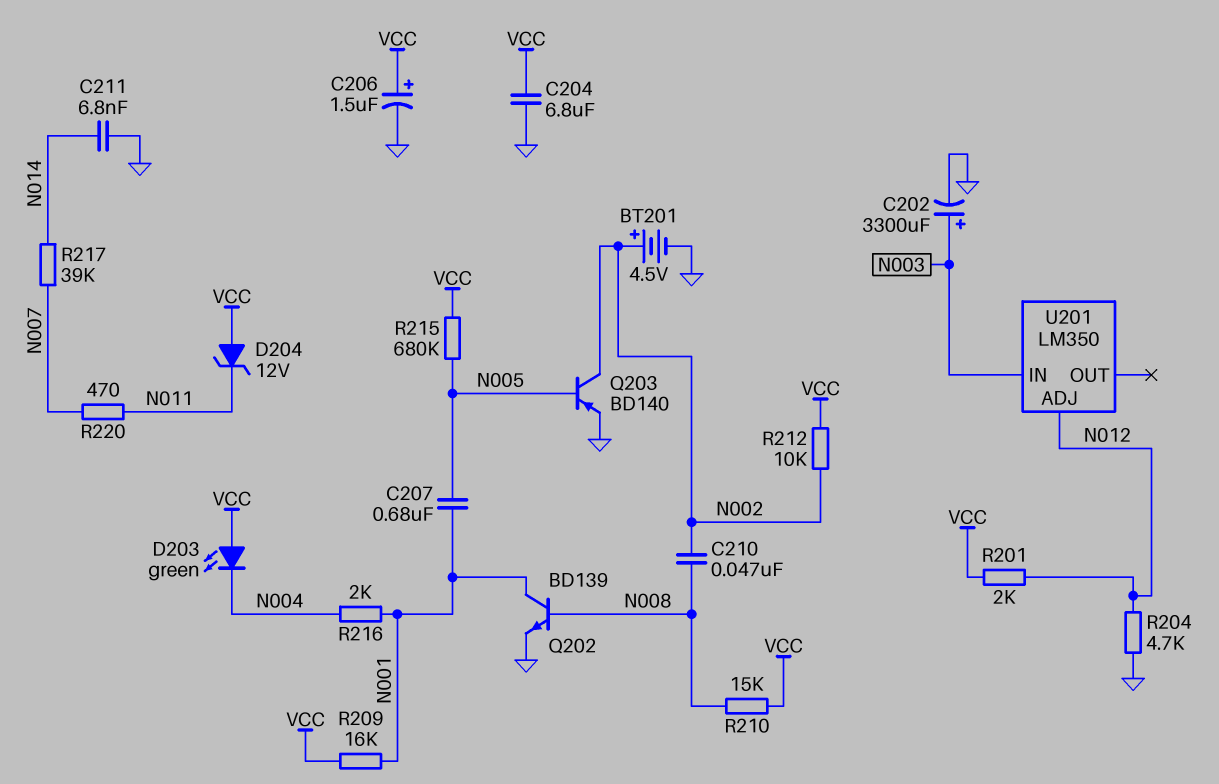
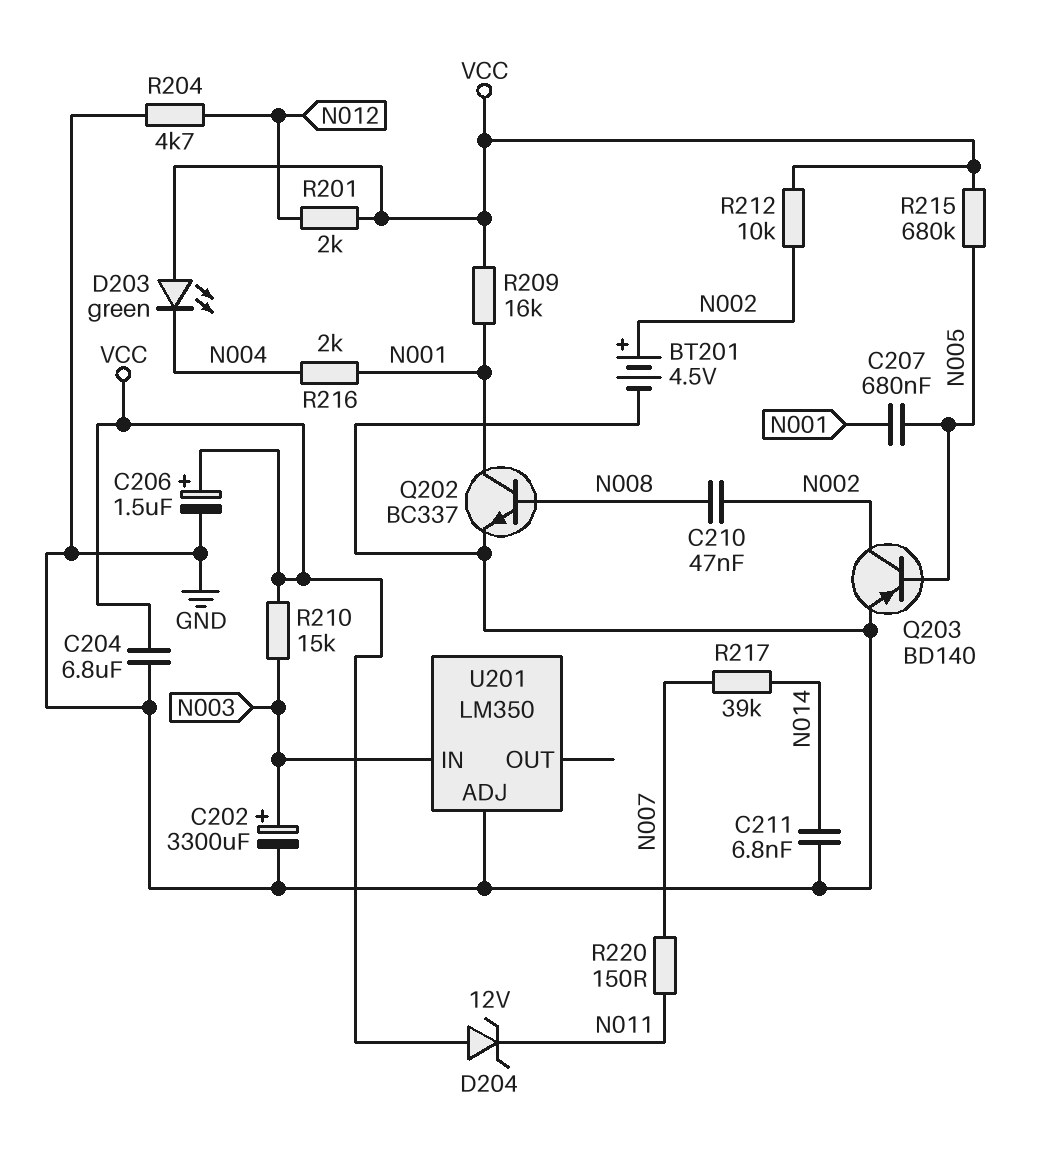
Q202: NPN BD139 (B N008, C N001, E GND) -> NPN BC337 (B N008, C N001, E GND)
R210: 15k (N008, VCC) -> 15k (N003, VCC)
R220: 470 (N007, N011) -> 150 (N007, N011)
U201 pin ADJ: N012 -> GND

